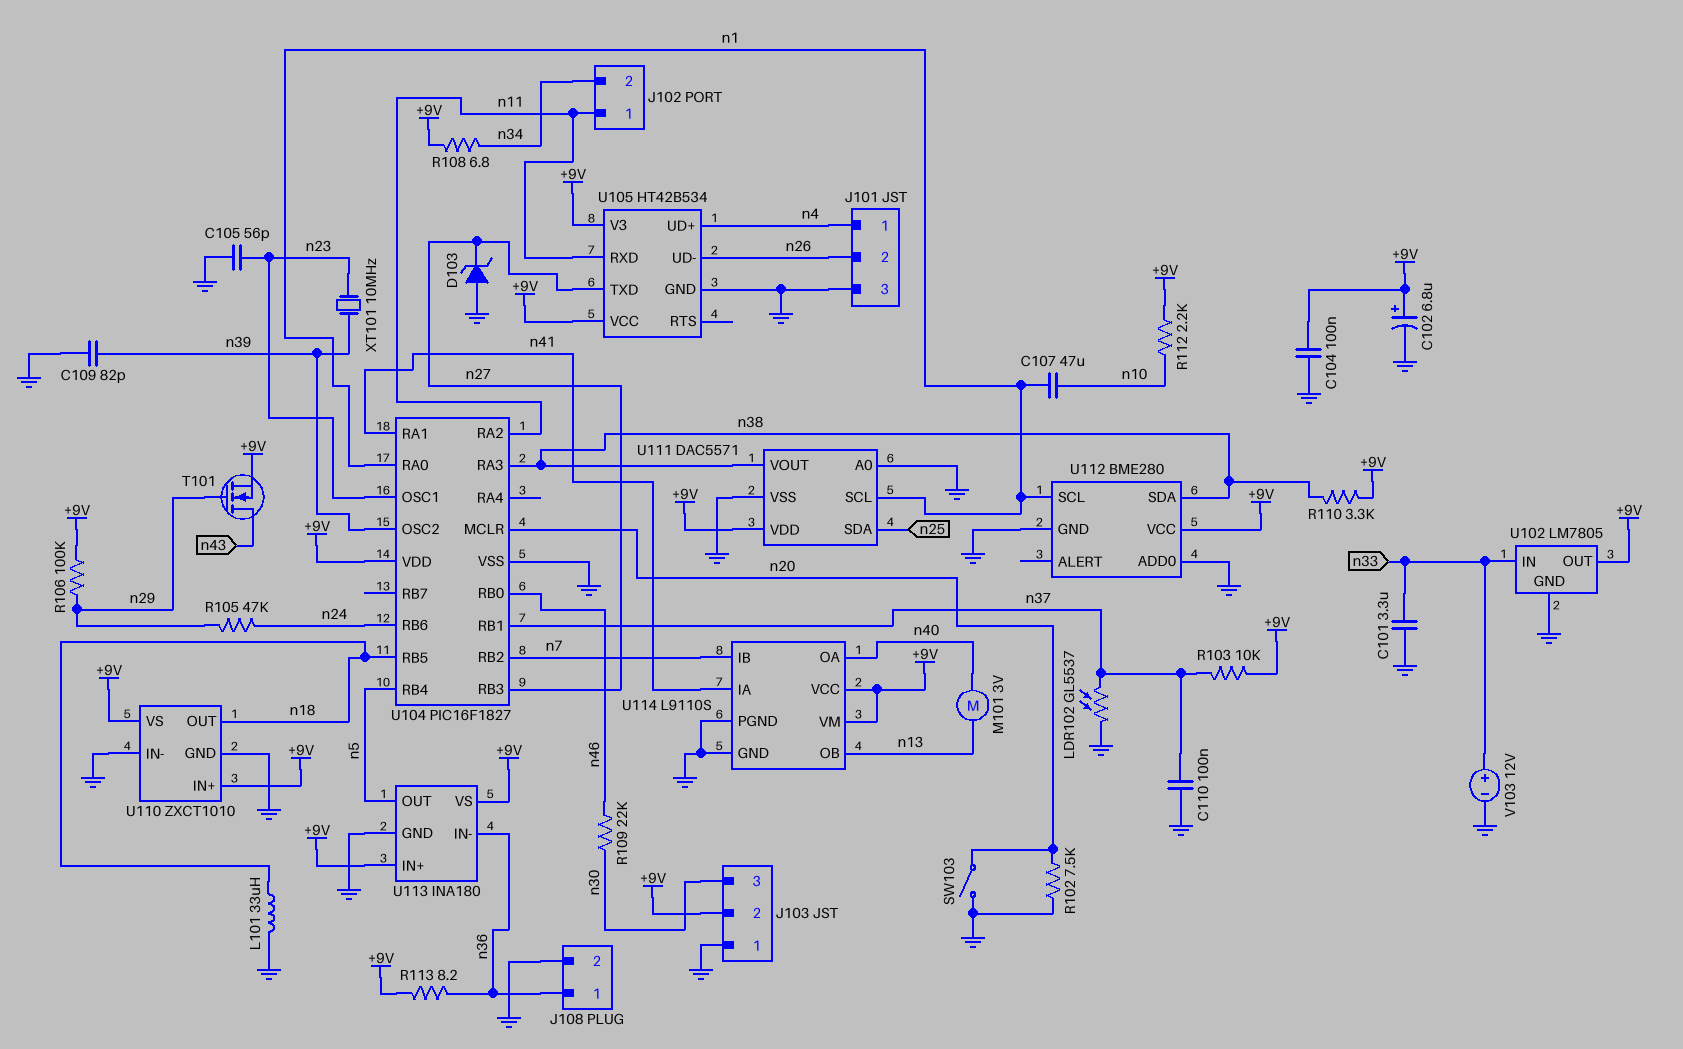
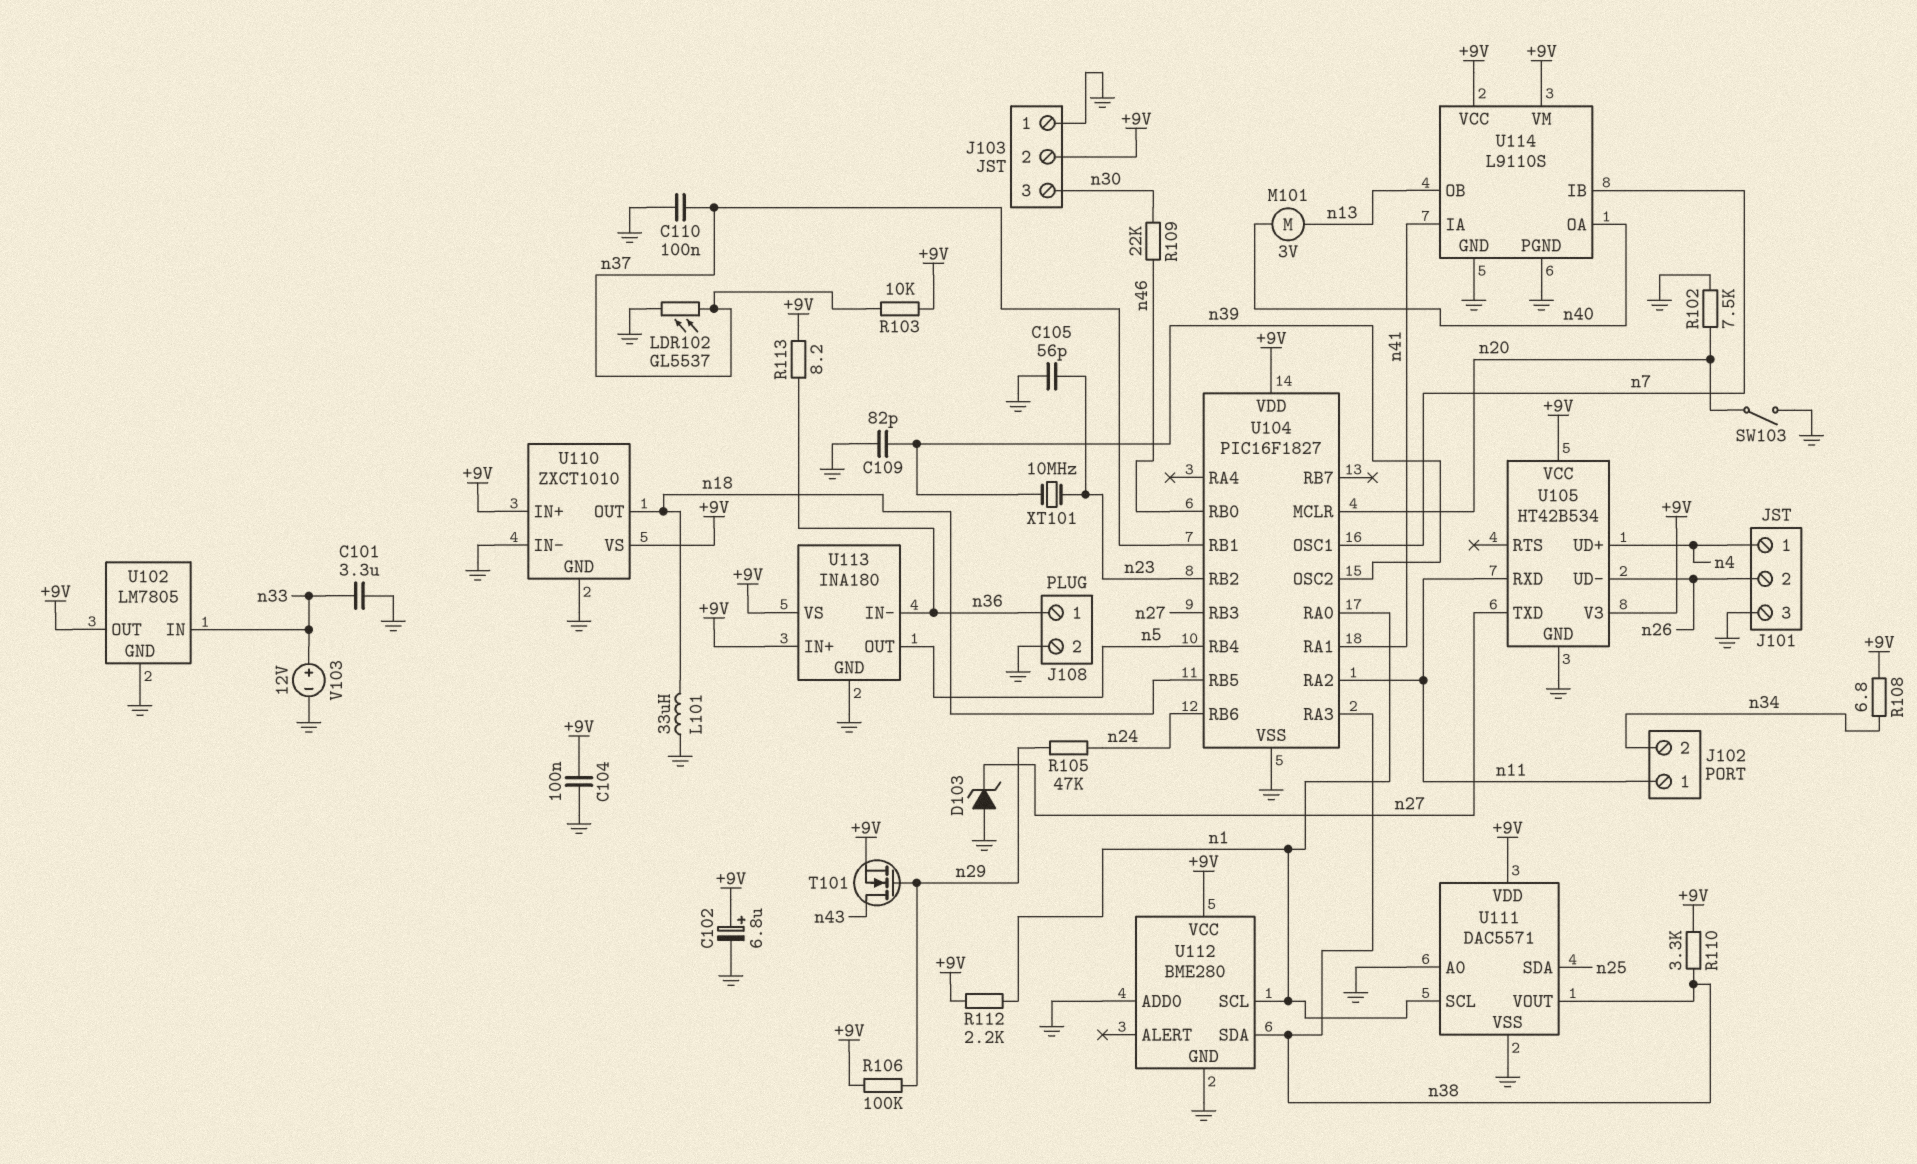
C107: 47uF (n1, n10) -> none
R112: 2.2k (+9V, n10) -> 2.2k (+9V, n1)
U104 pin OSC1: n23 -> n7
U104 pin RB2: n7 -> n23

